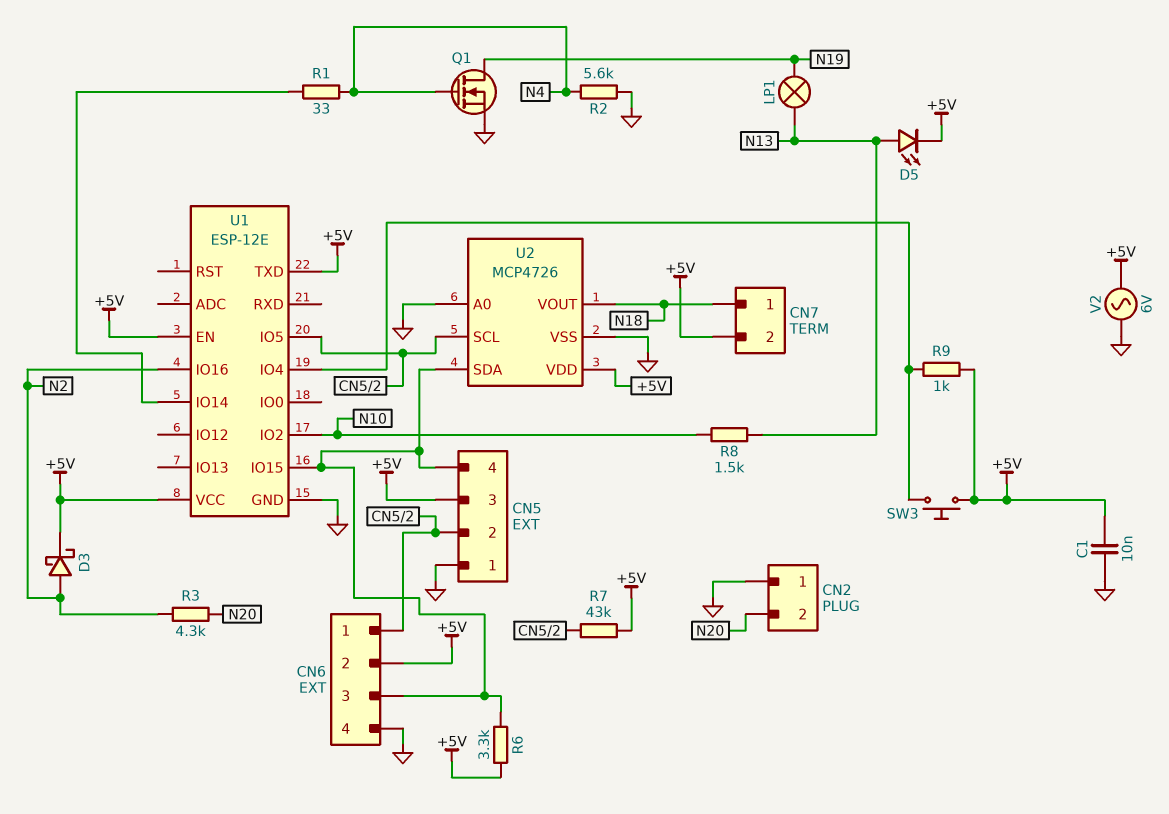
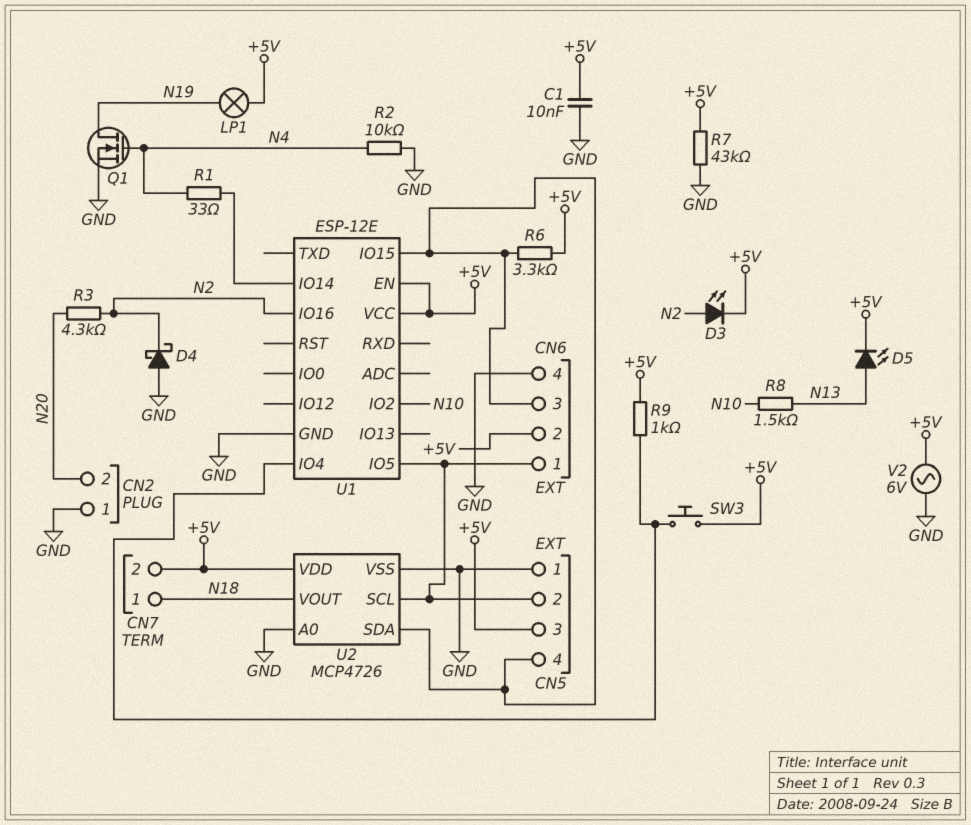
D3: schottky (A N2, K +5V) -> LED (A N2, K +5V)
D4: none -> schottky (A GND, K N2)
LP1: lamp (N13, N19) -> lamp (+5V, N19)
R2: 5.6k (GND, N4) -> 10k (GND, N4)
R7: 43k (+5V, CN5/2) -> 43k (+5V, GND)
U1 pin TXD: +5V -> none

